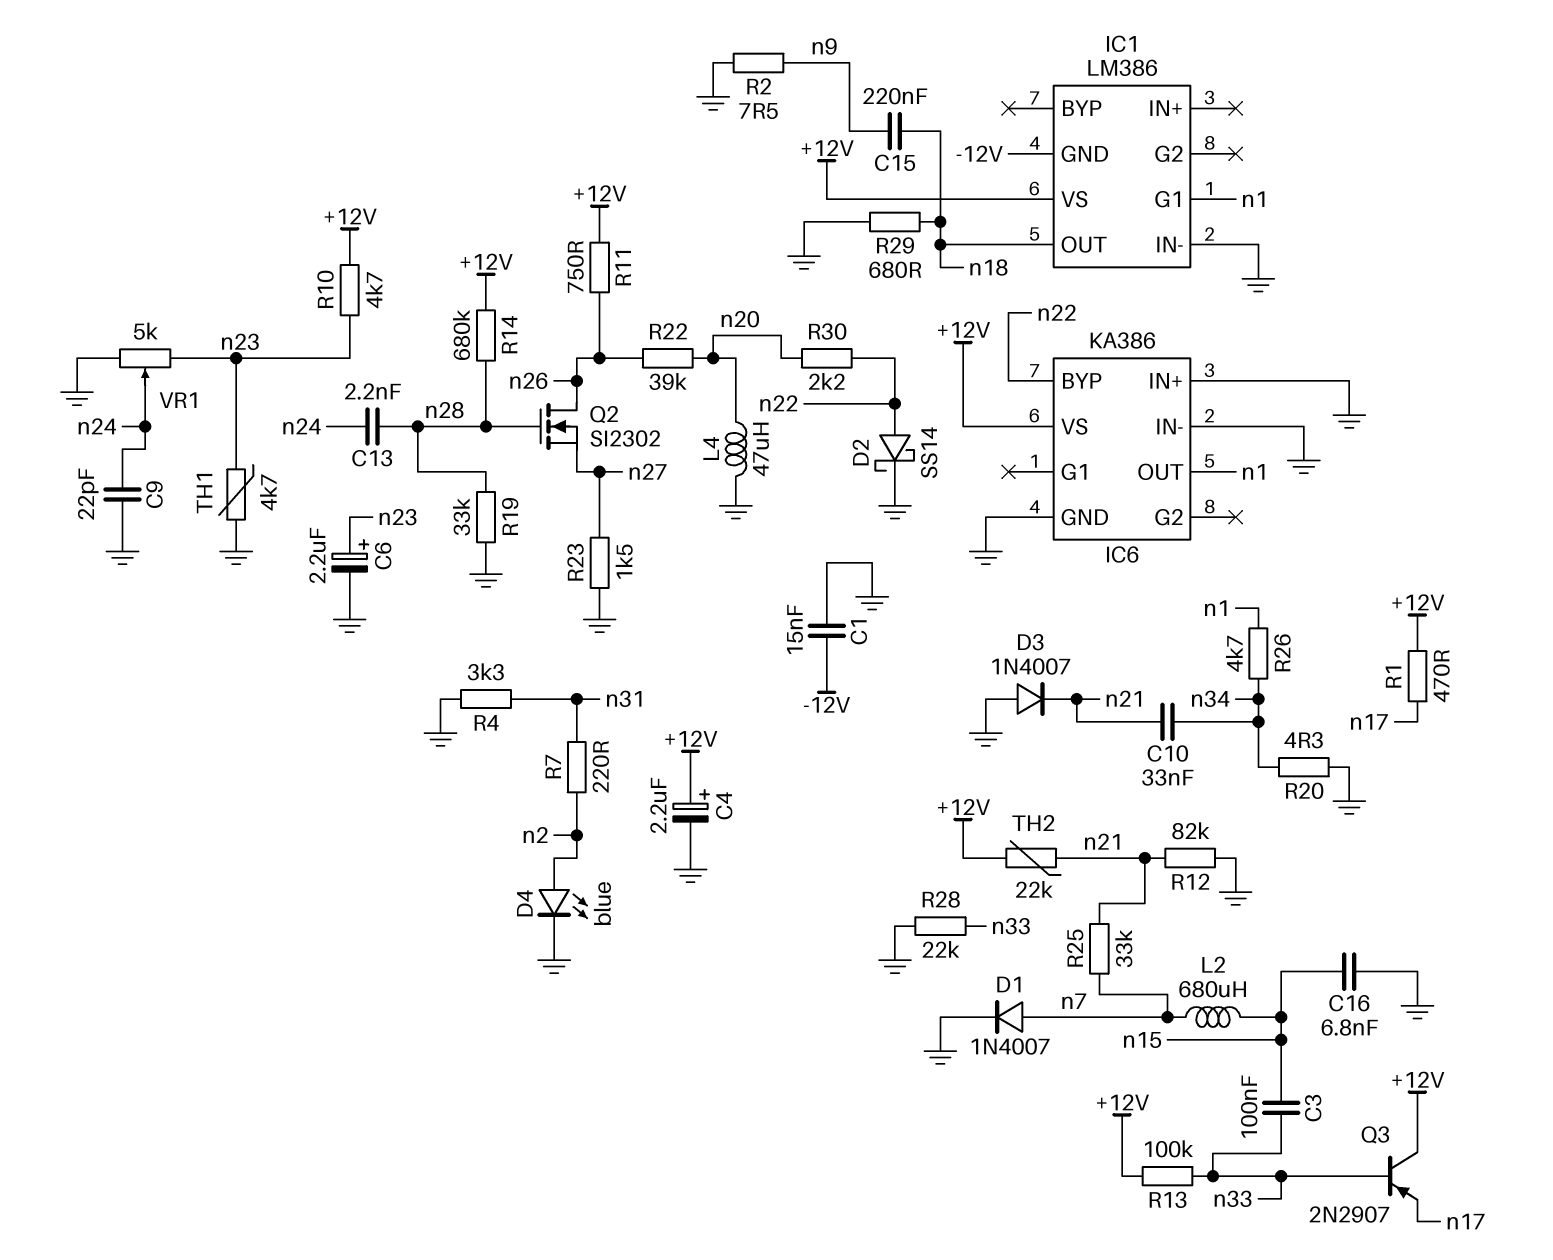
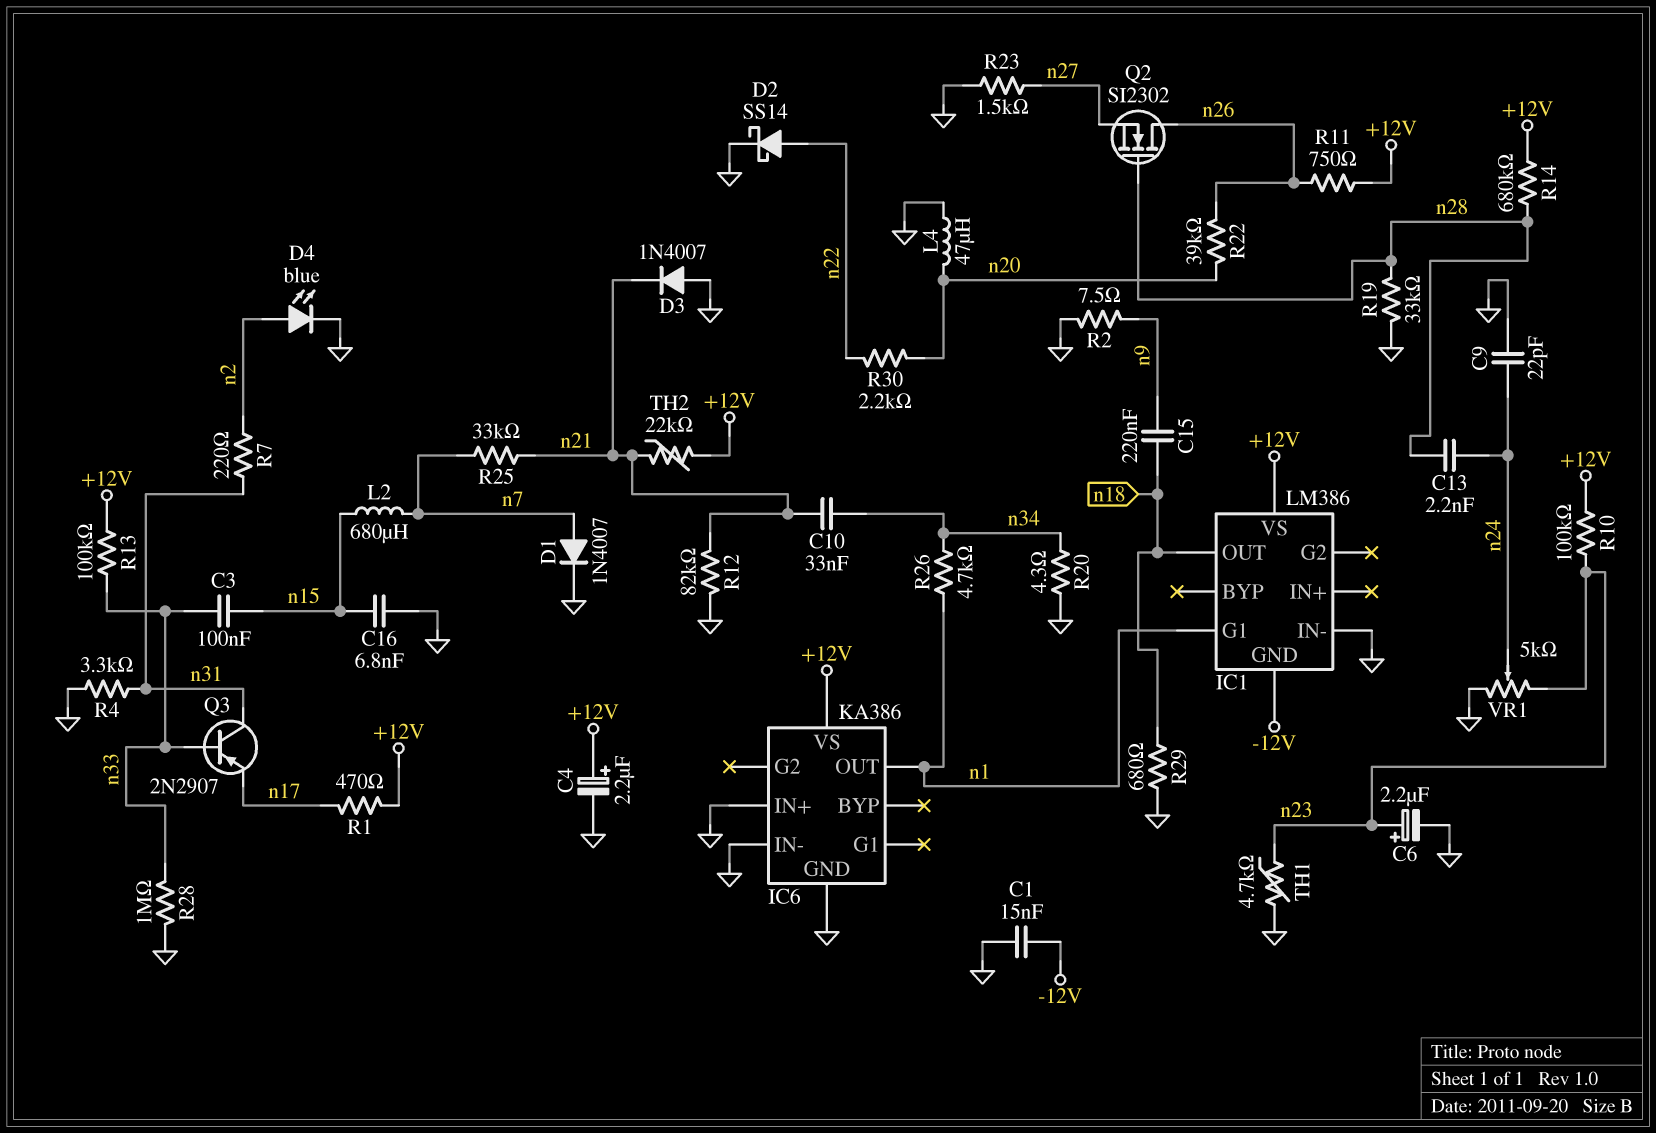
IC6 pin BYP: n22 -> none
Q3: PNP 2N2907 (B n33, C +12V, E n17) -> PNP 2N2907 (B n33, C n31, E n17)
R10: 4.7k (+12V, n23) -> 100k (+12V, n23)
R28: 22k (GND, n33) -> 1M (GND, n33)

